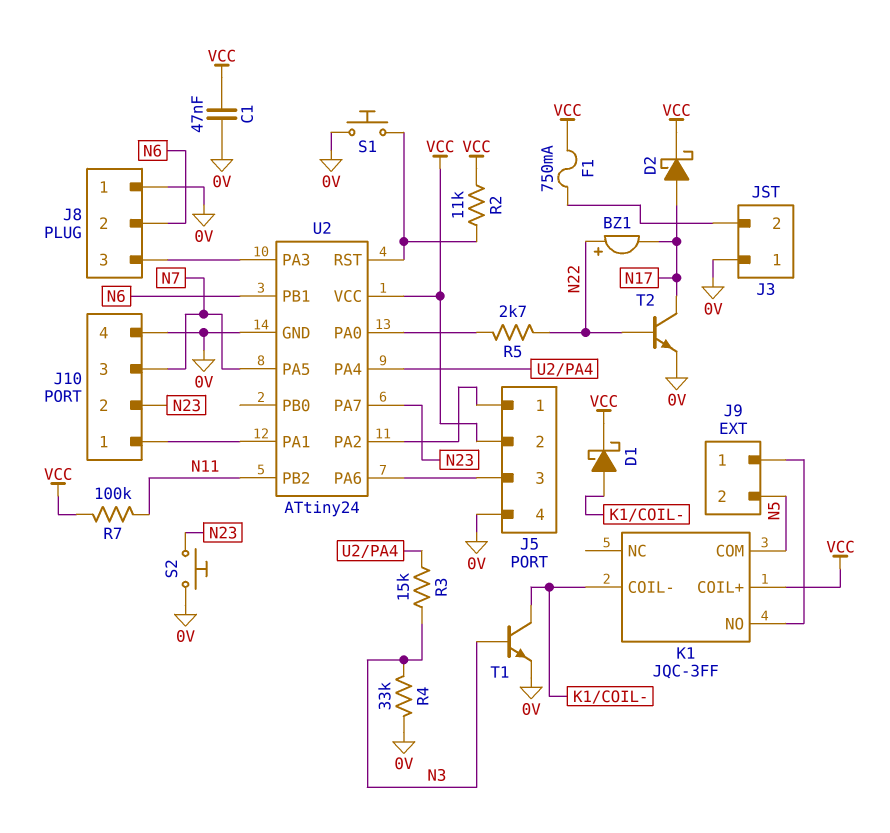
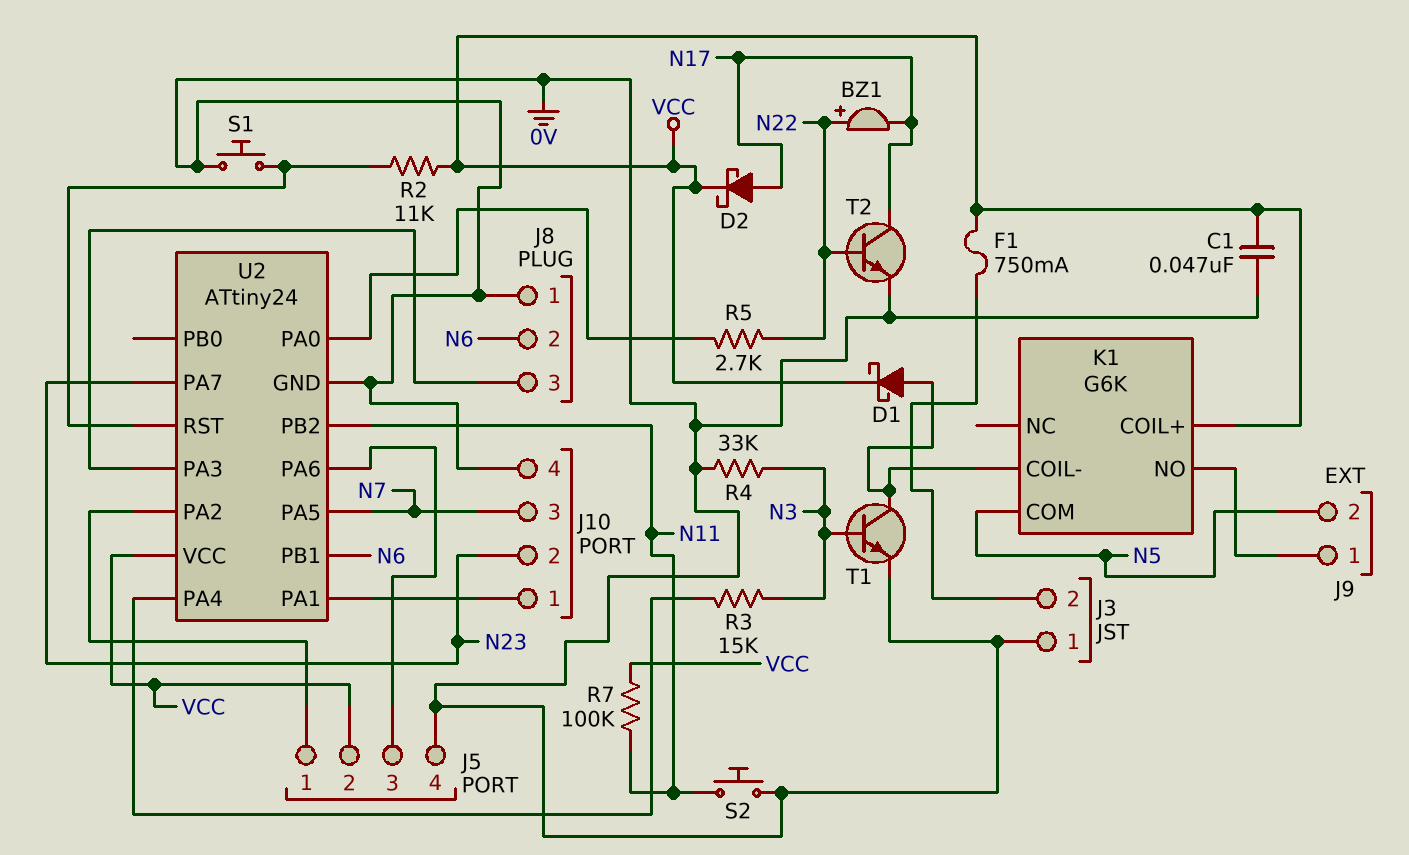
K1: JQC-3FF -> G6K
S2: button (0V, N23) -> button (0V, N11)

